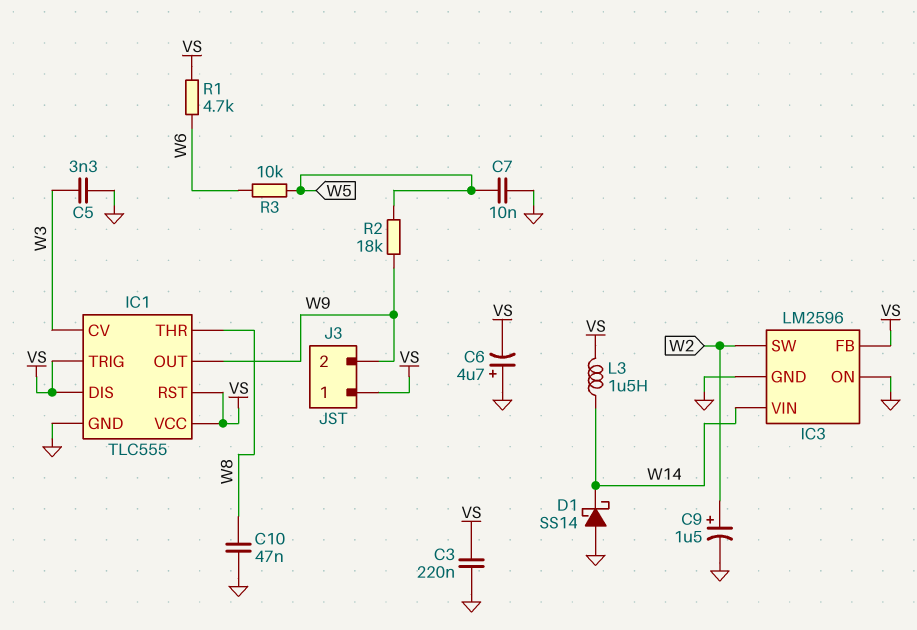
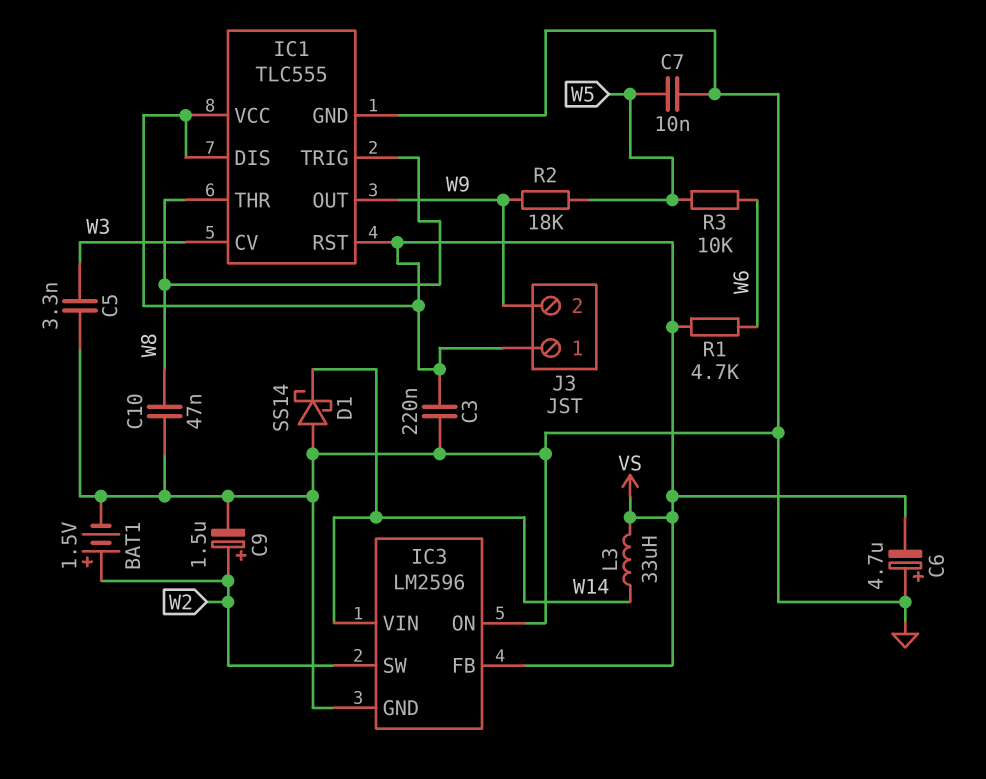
BAT1: none -> 1.5V (plus W2, minus GND)
IC1 pin TRIG: VS -> W8
L3: 1.5uH (VS, W14) -> 33uH (VS, W14)

